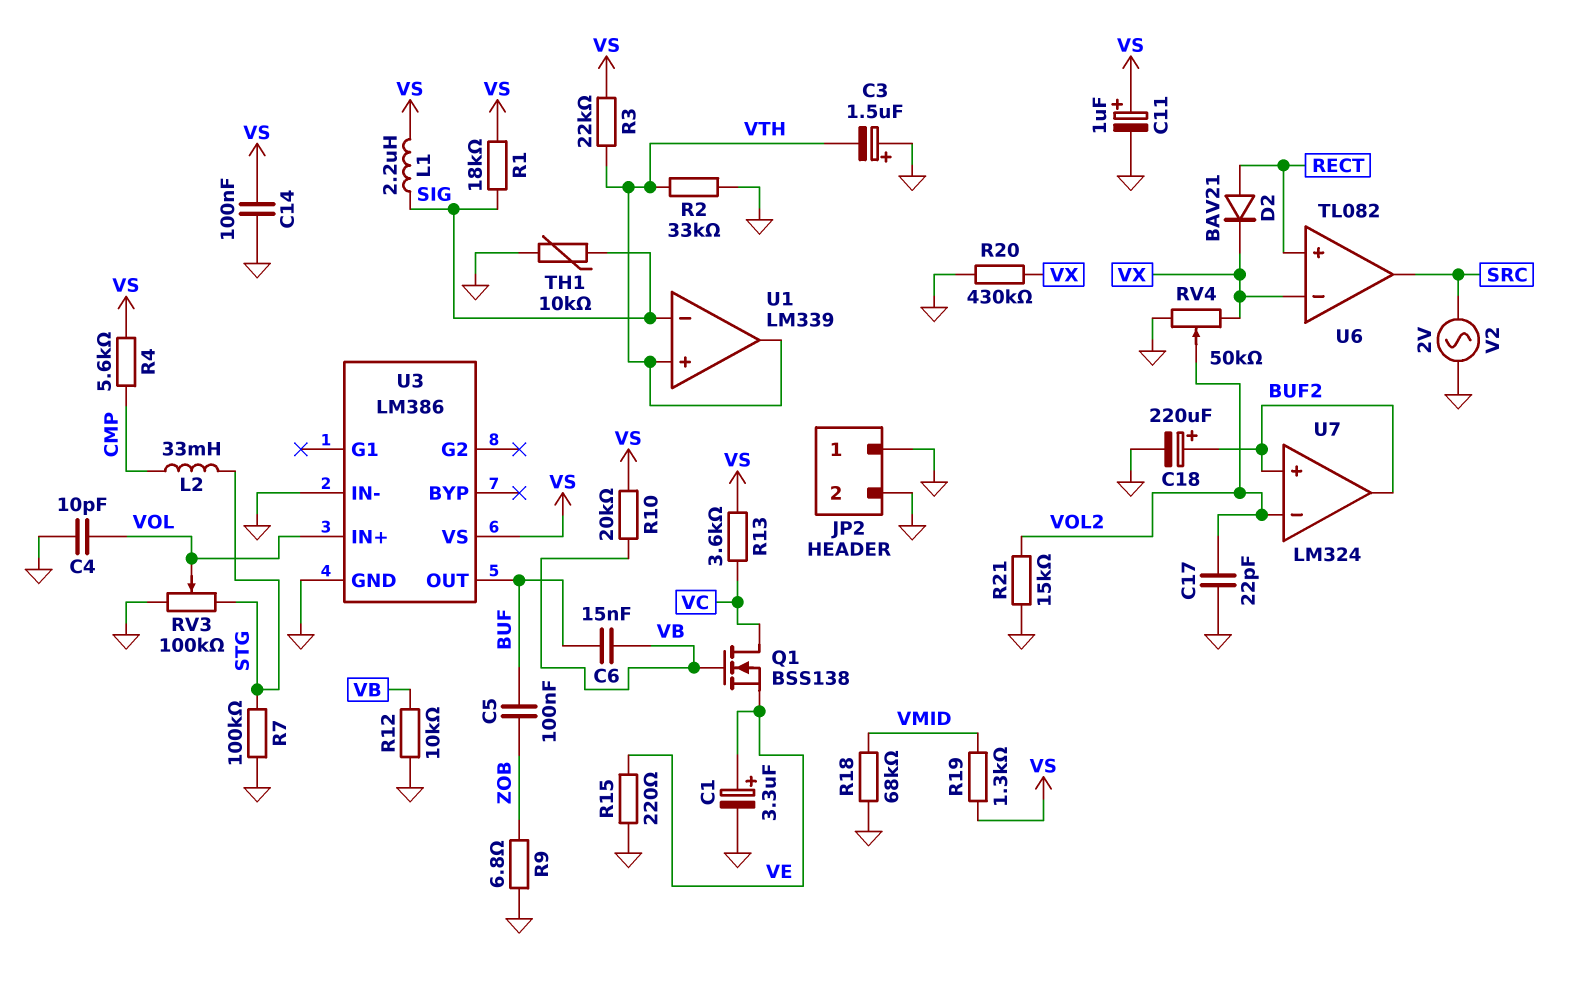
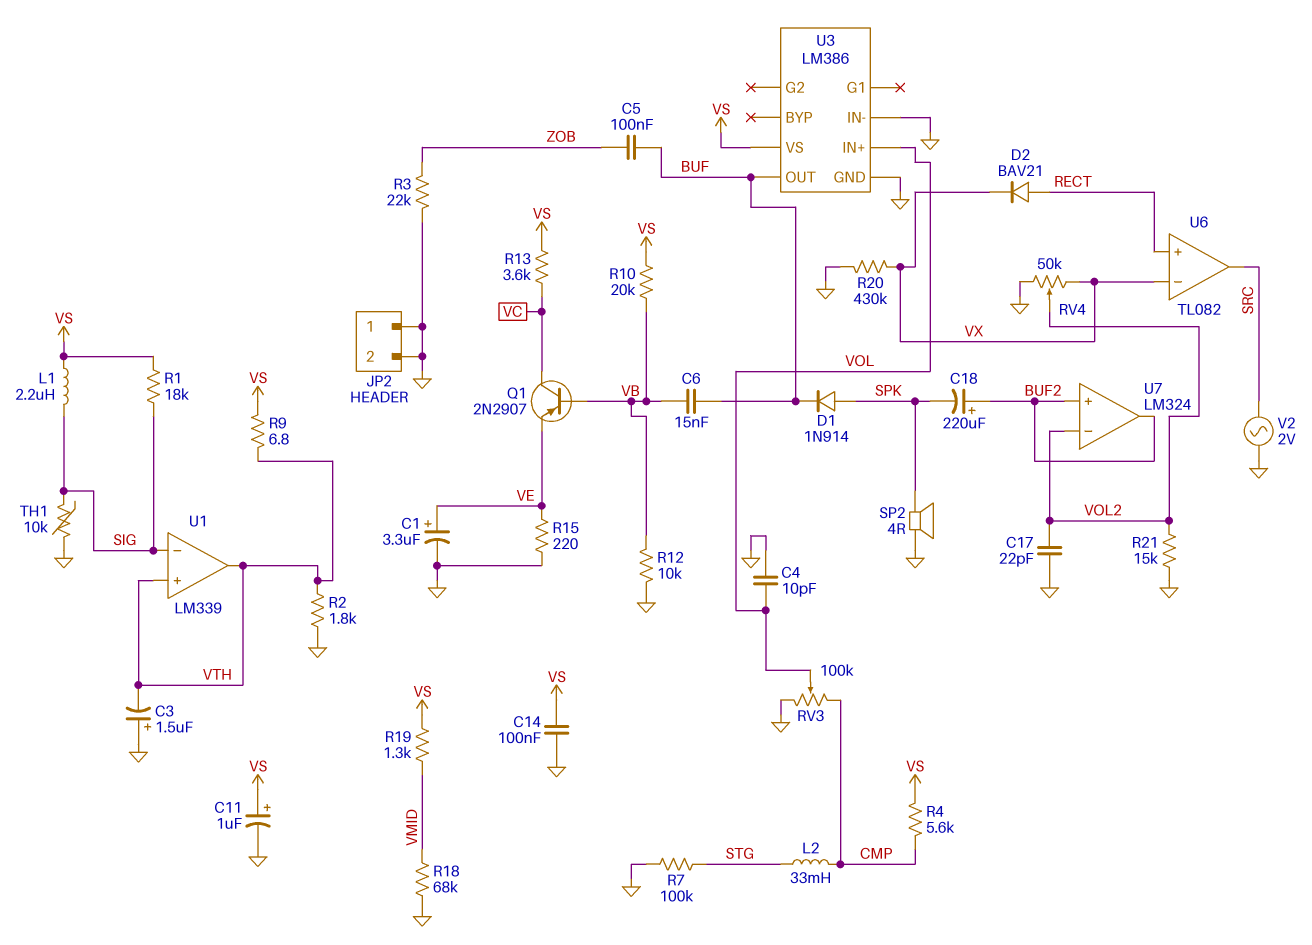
C18: 220uF (plus BUF2, minus GND) -> 220uF (plus BUF2, minus SPK)
D1: none -> diode 1N914 (A SPK, K BUF)
Q1: NMOS BSS138 (G VB, D VC, S VE) -> PNP 2N2907 (B VB, C VC, E VE)
R2: 33k (GND, VTH) -> 1.8k (GND, VTH)
R3: 22k (VS, VTH) -> 22k (GND, ZOB)
R9: 6.8 (GND, ZOB) -> 6.8 (VS, VTH)
RV3: 100k (GND, STG, wiper VOL) -> 100k (CMP, GND, wiper VOL)
SP2: none -> speaker 4R (GND, SPK)

